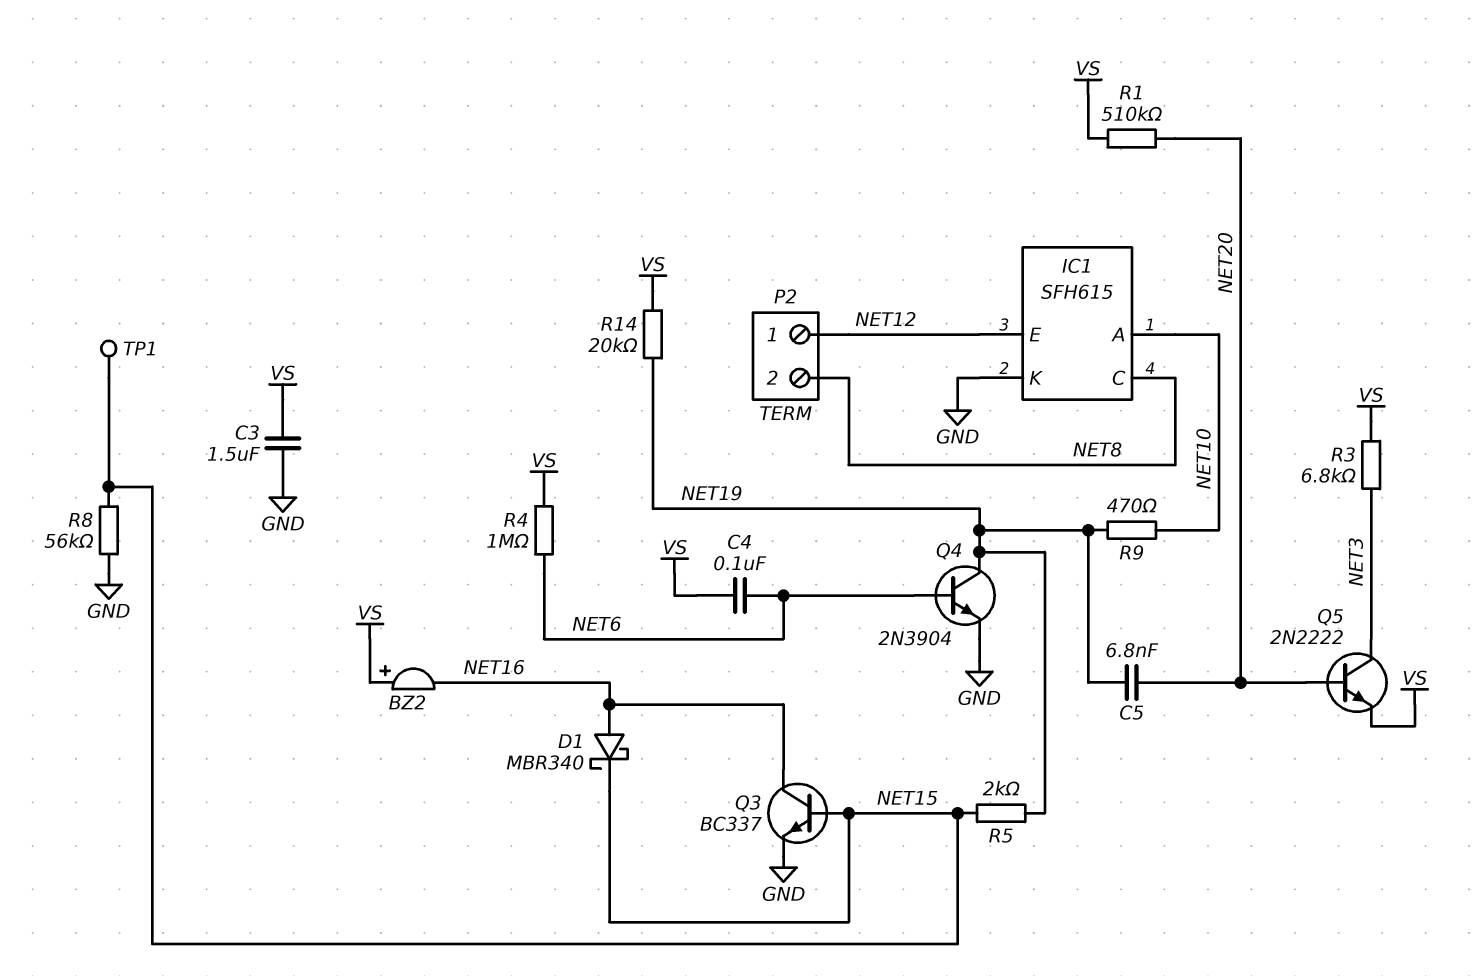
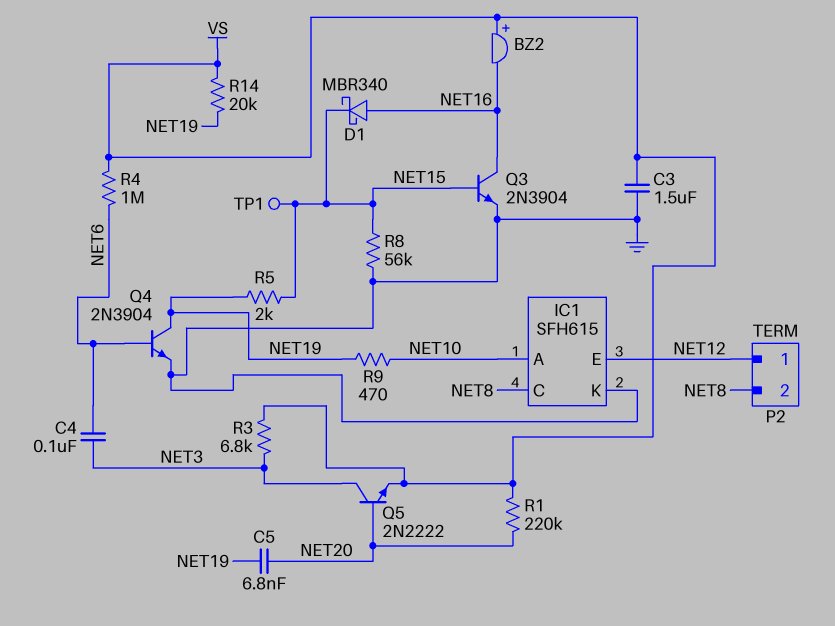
C4: 100nF (NET6, VS) -> 100nF (NET3, NET6)
Q3: NPN BC337 (B NET15, C NET16, E GND) -> NPN 2N3904 (B NET15, C NET16, E GND)
R1: 510k (NET20, VS) -> 220k (NET20, VS)

